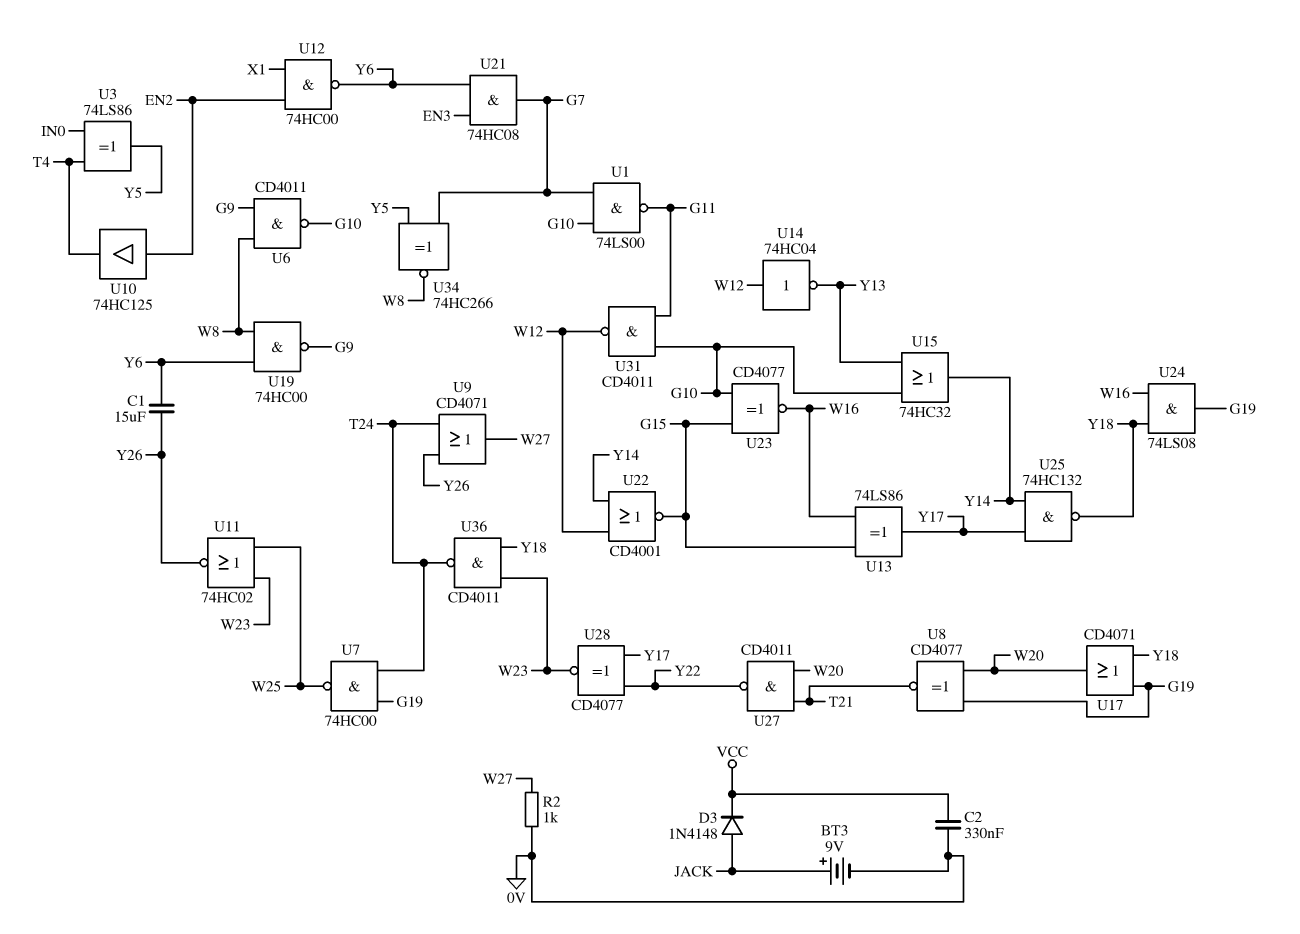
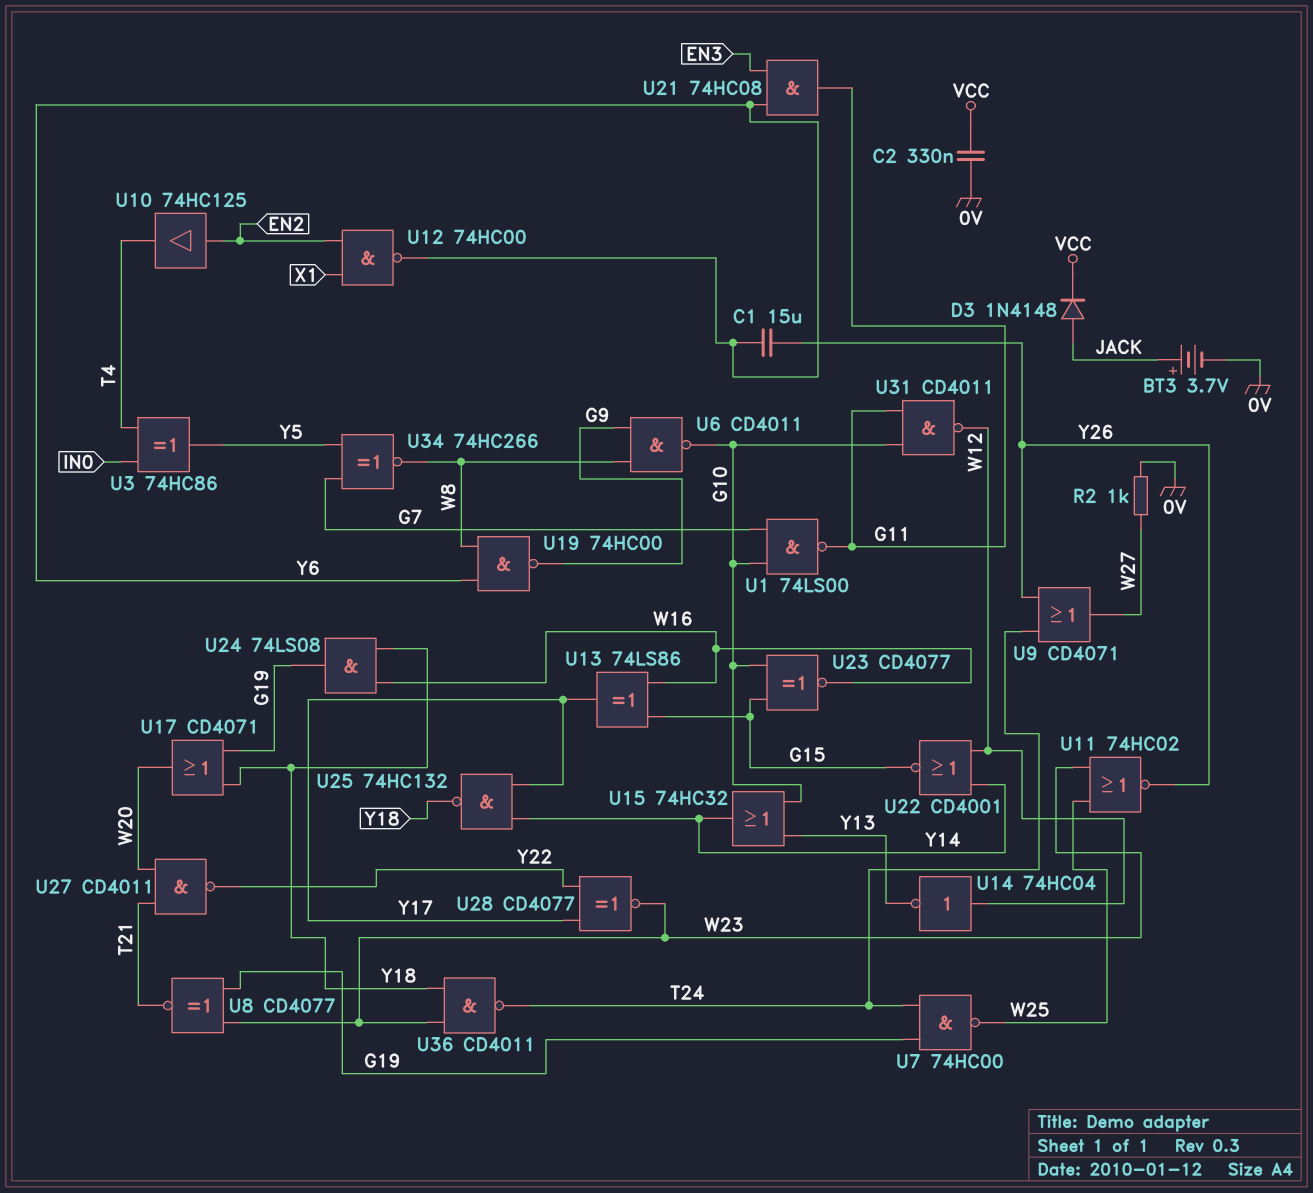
BT3: 9V (plus JACK, minus 0V) -> 3.7V (plus JACK, minus 0V)
U3: XOR 74LS86 (in IN0, in T4, out Y5) -> XOR 74HC86 (in IN0, in T4, out Y5)
U8: XNOR CD4077 (in G19, in W20, out T21) -> XNOR CD4077 (in G19, in W23, out T21)
U21: AND 74HC08 (in EN3, in Y6, out G7) -> AND 74HC08 (in EN3, in Y6, out G11)

